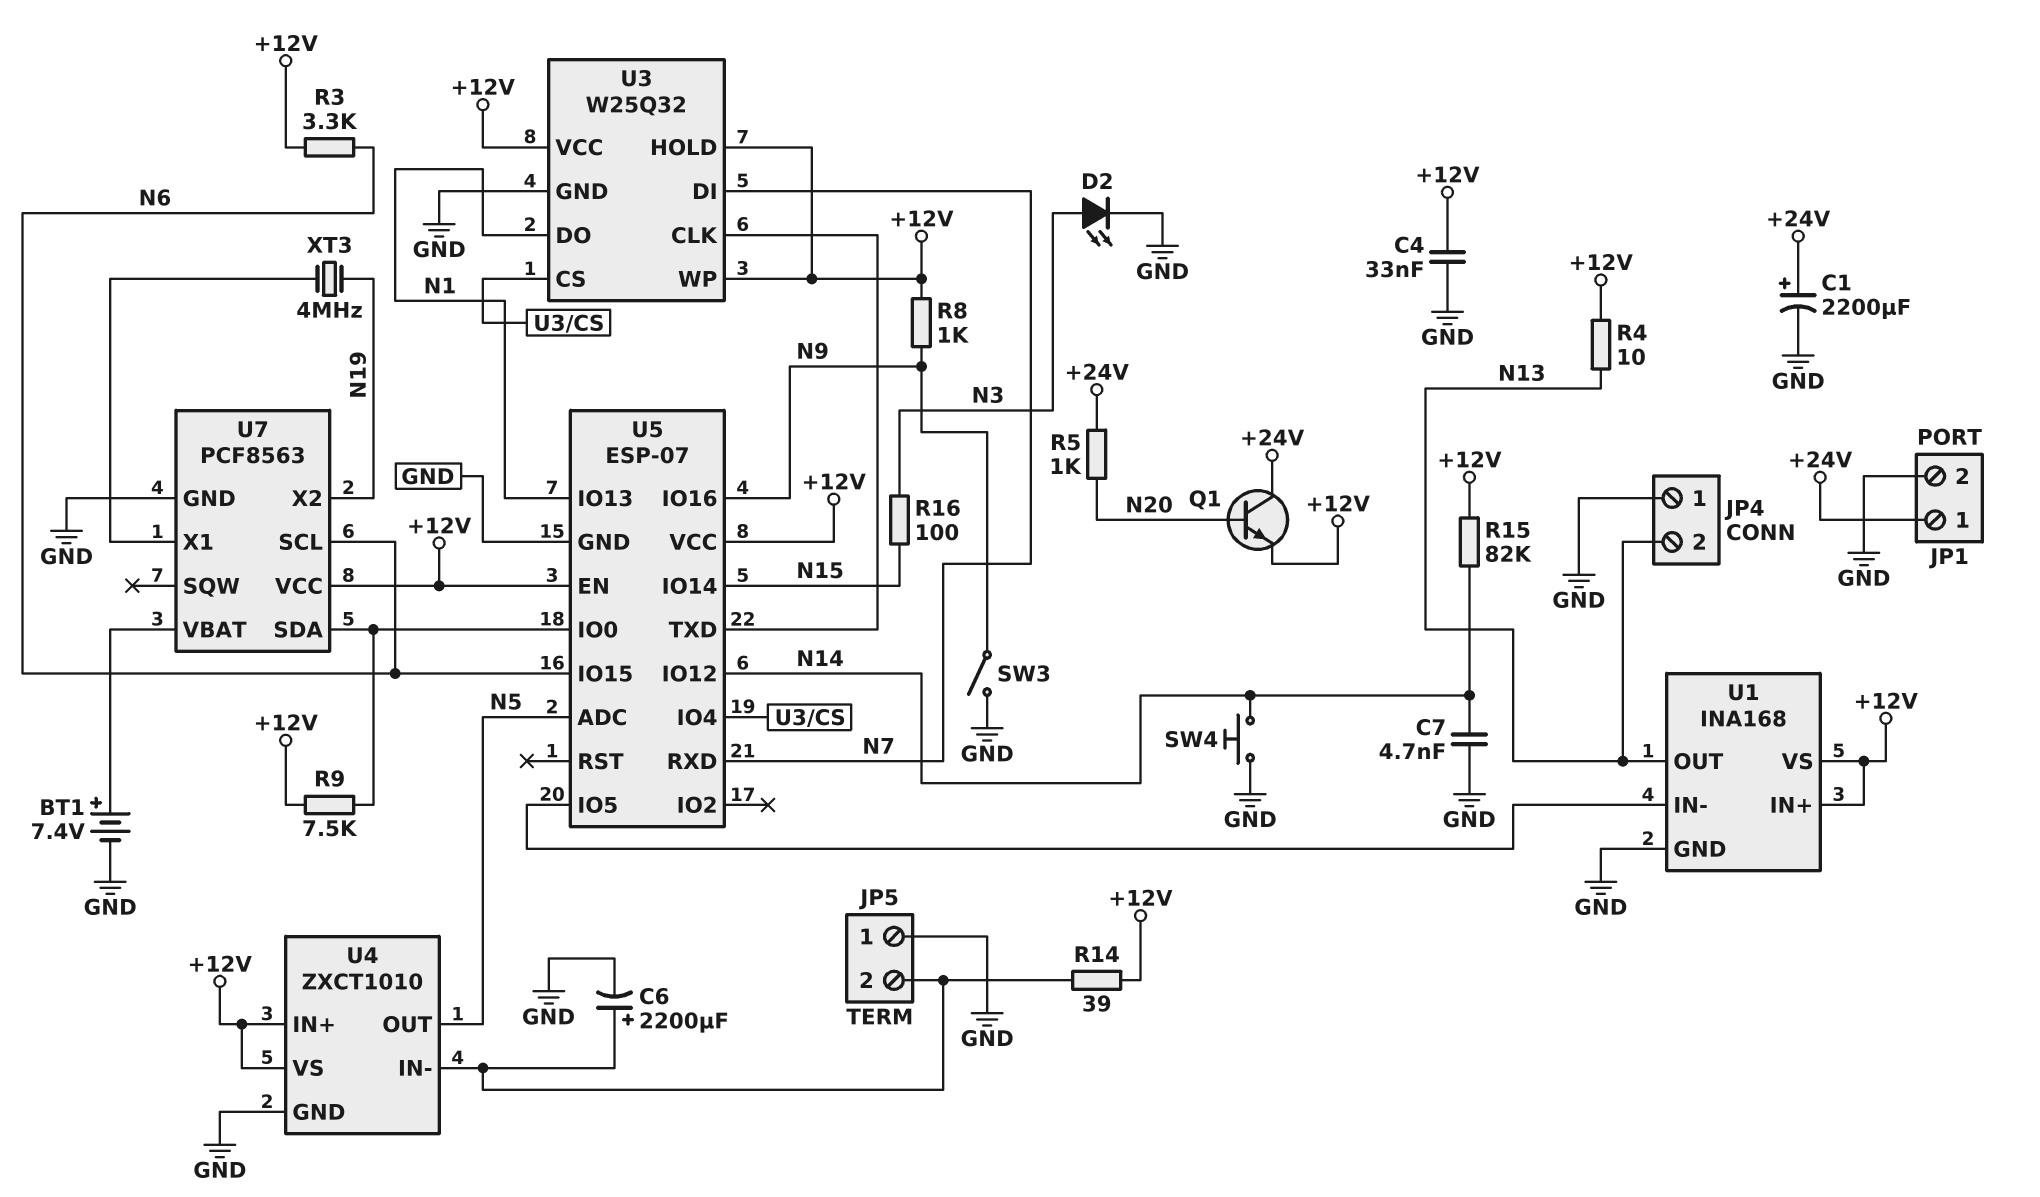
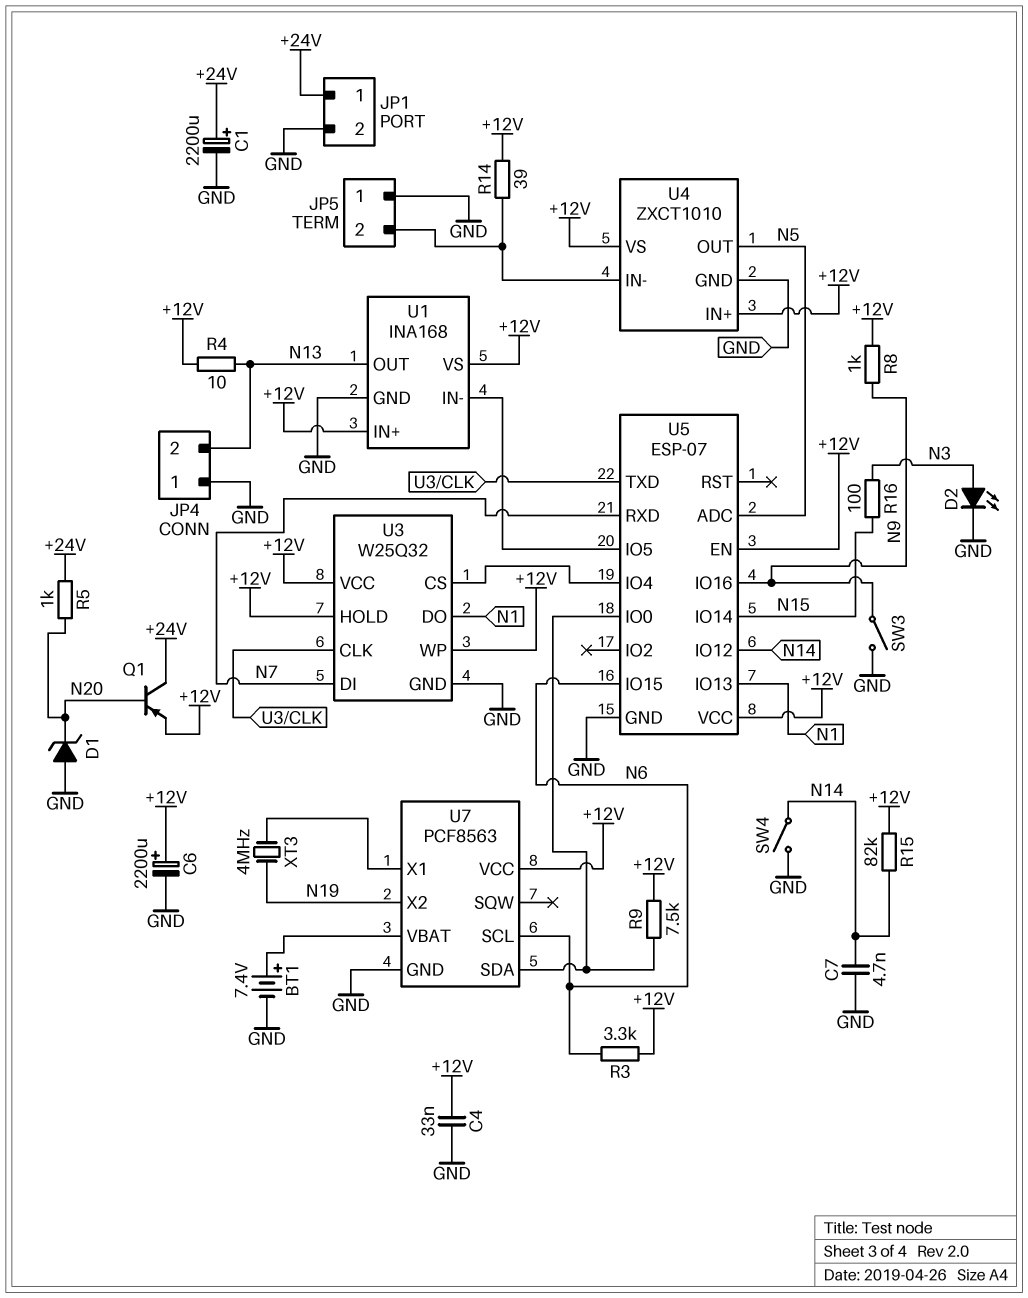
C6: 2200uF (plus JP5/2, minus GND) -> 2200uF (plus +12V, minus GND)
D1: none -> zener (A GND, K N20)
Q1: NPN (B N20, C +24V, E +12V) -> PNP (B N20, C +24V, E +12V)
SW4: button (GND, N14) -> switch (GND, N14)

